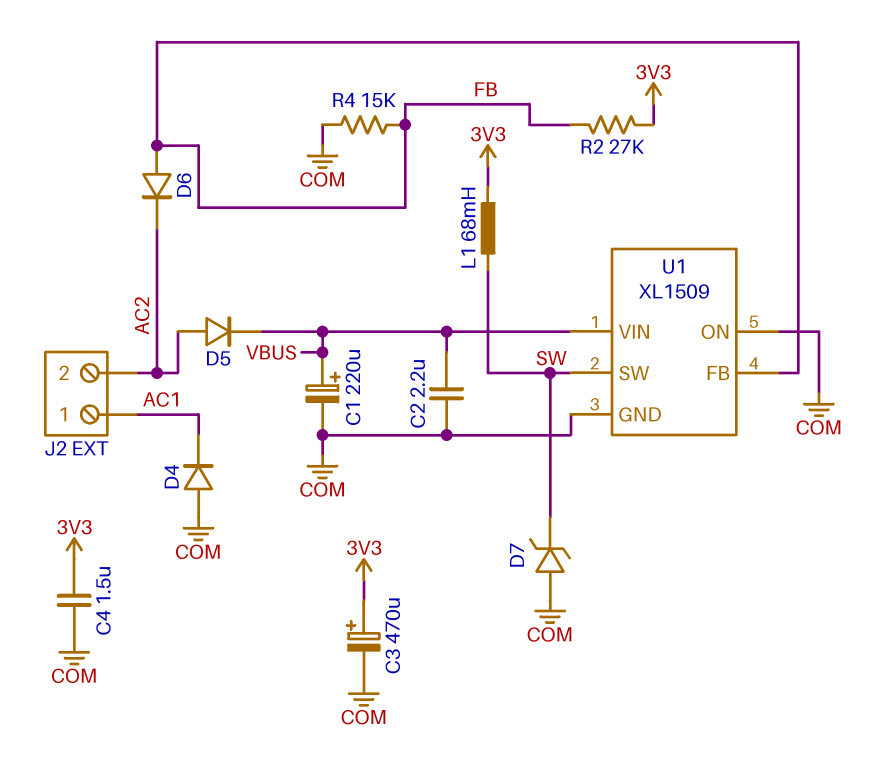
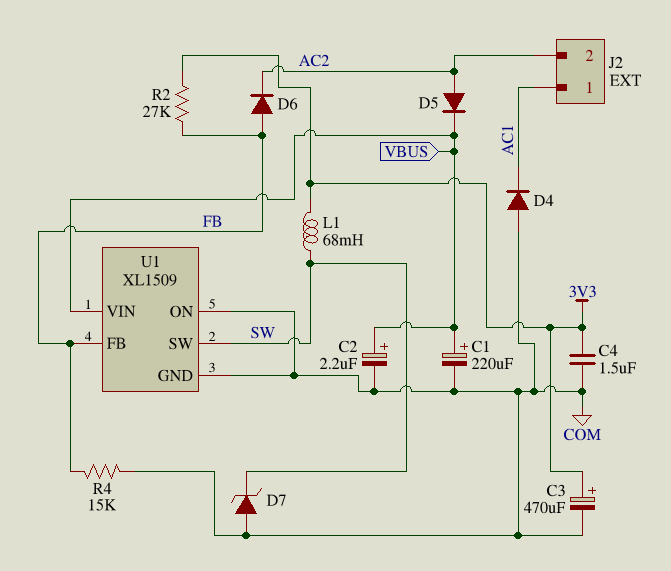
C2: 2.2uF (COM, VBUS) -> 2.2uF (plus VBUS, minus COM)

